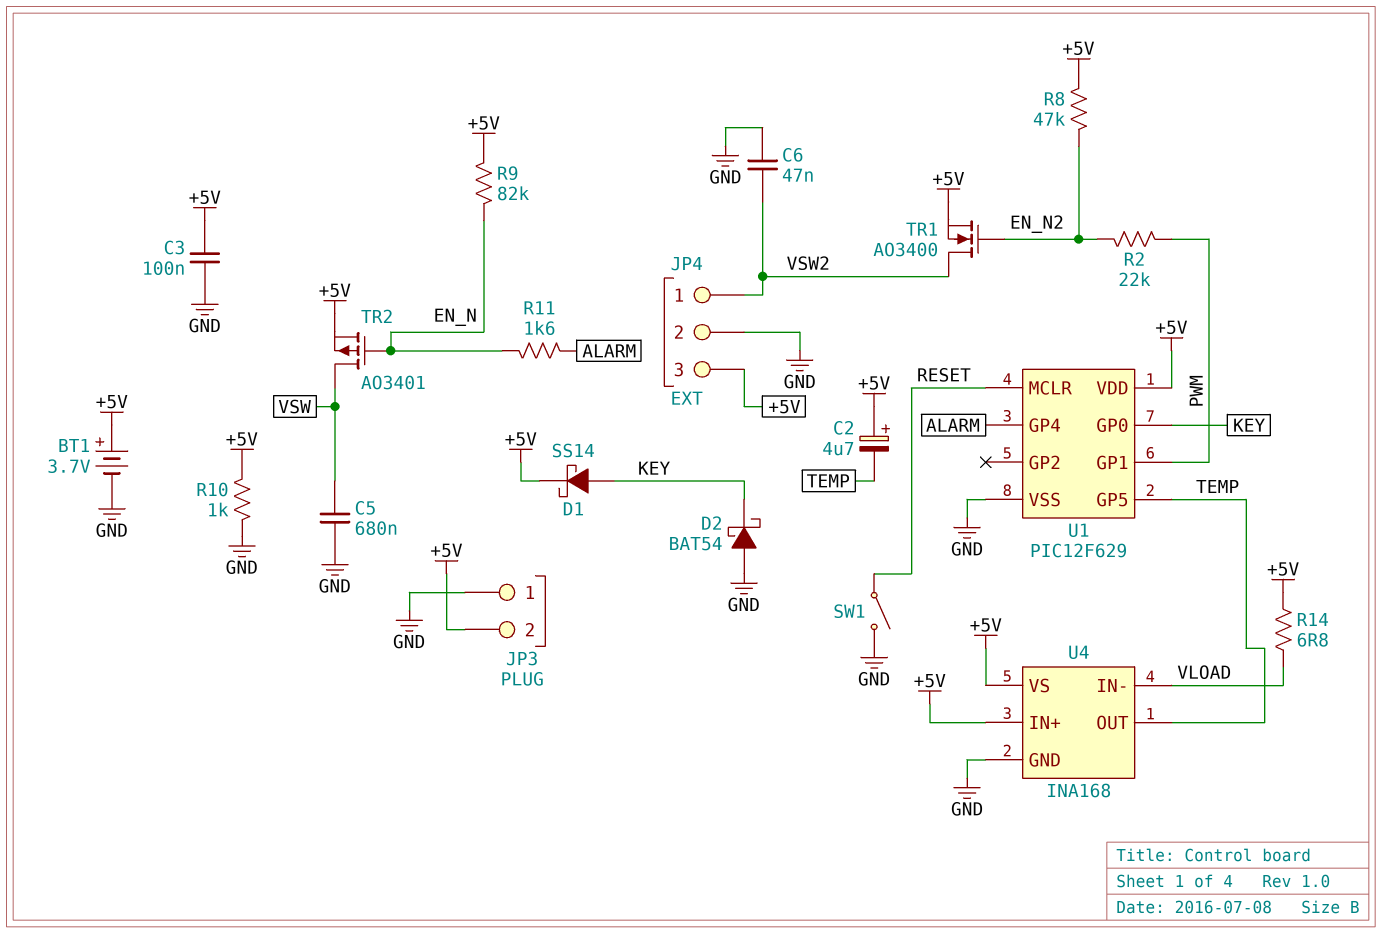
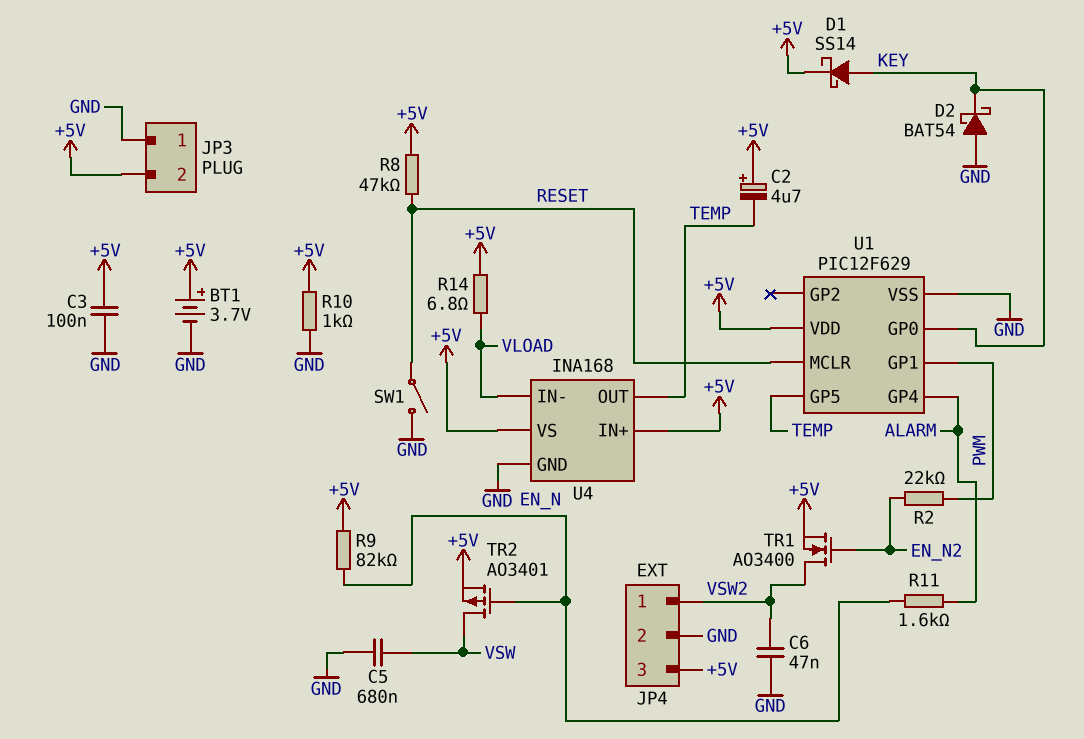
R8: 47k (+5V, EN_N2) -> 47k (+5V, RESET)

